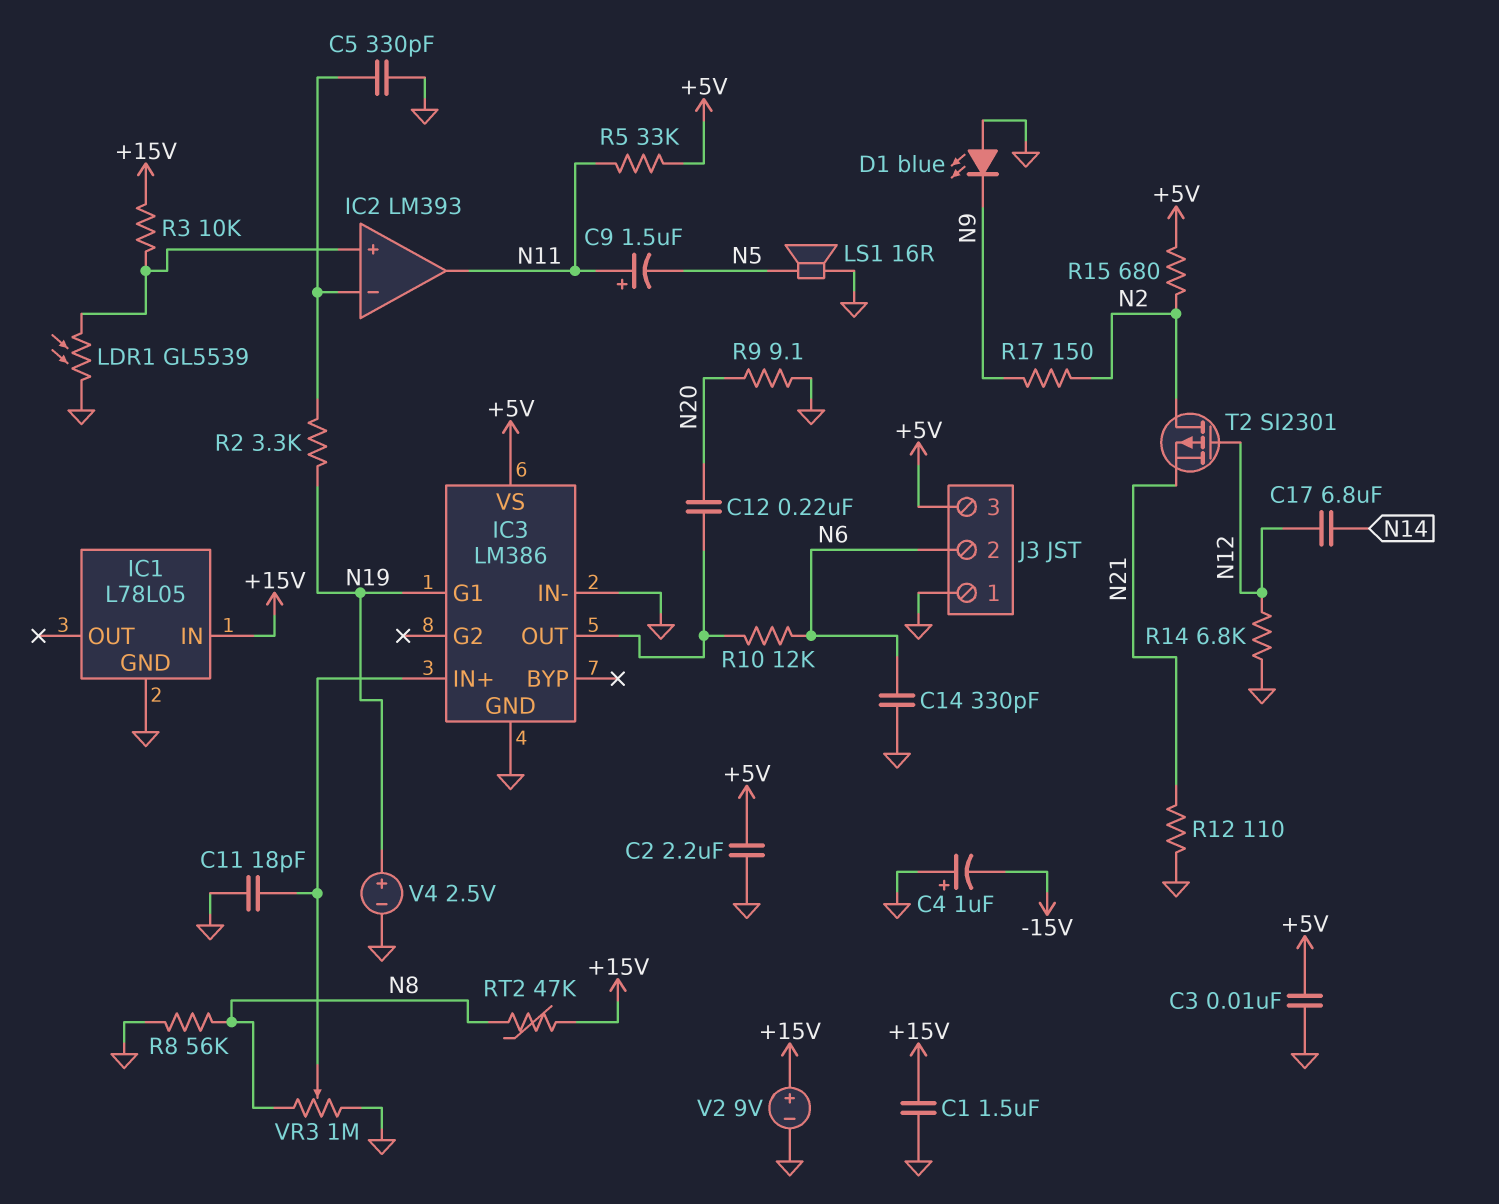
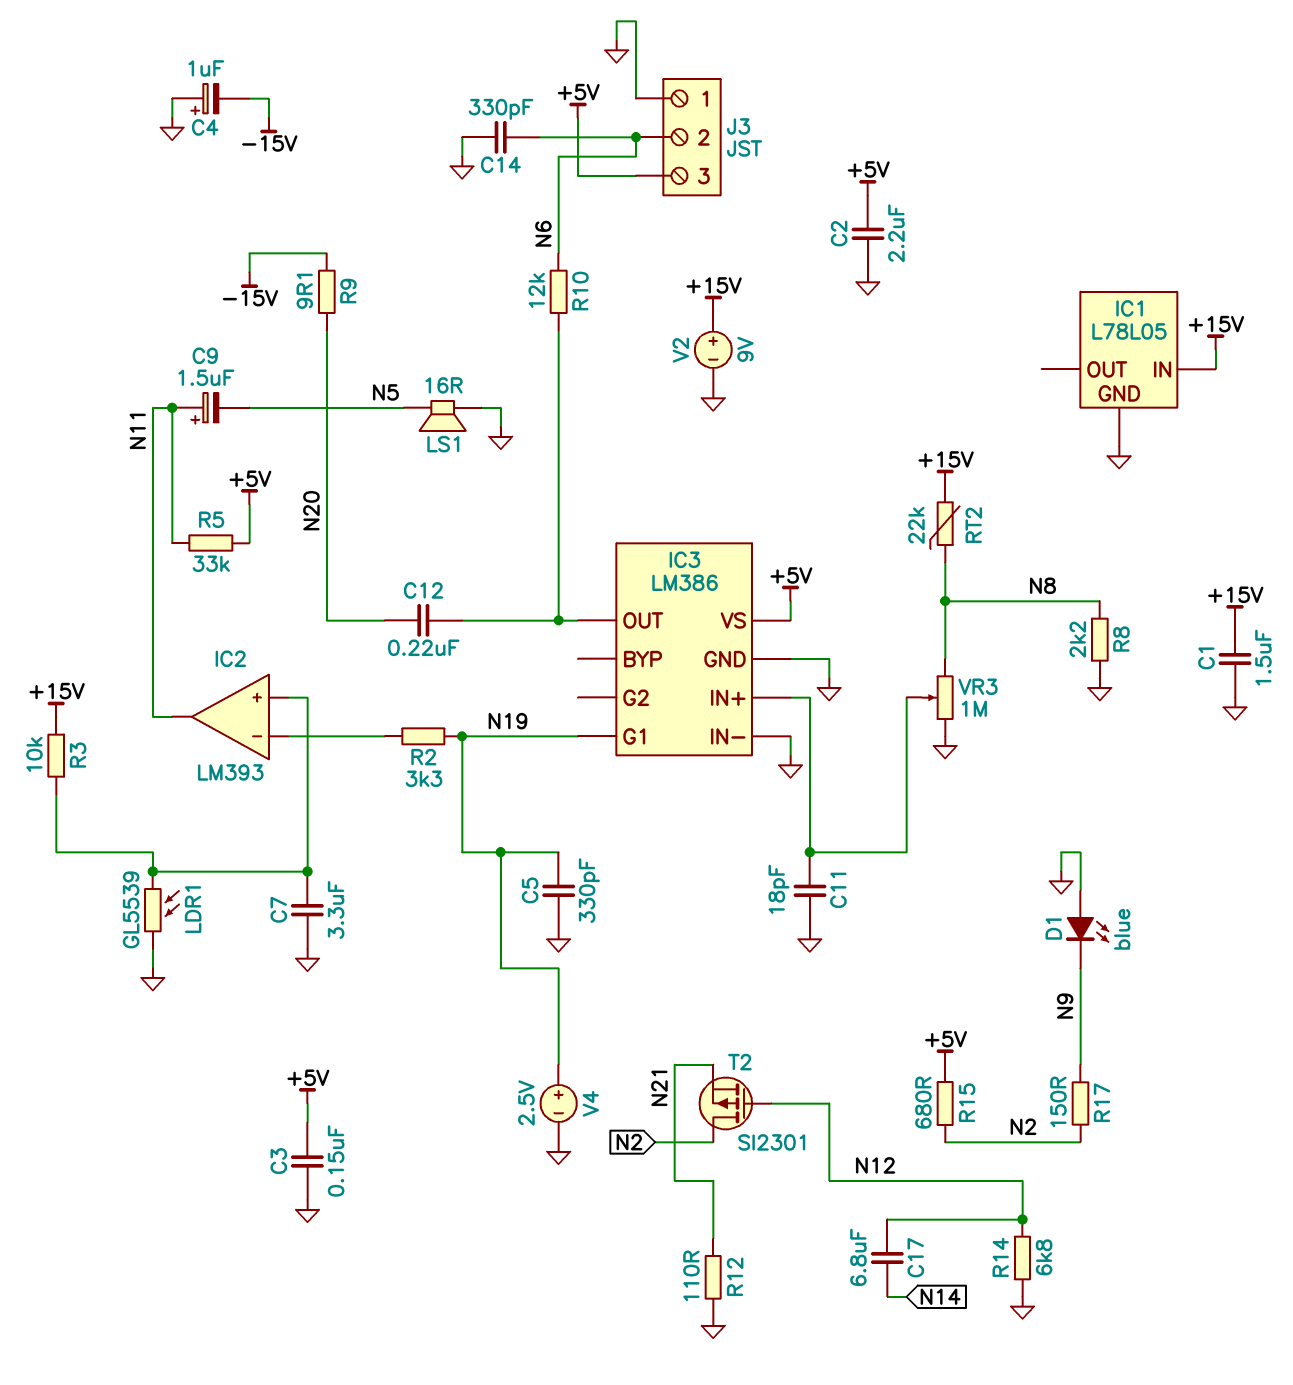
C3: 10nF (+5V, GND) -> 150nF (+5V, GND)
C5: 330pF (GND, IC2/in-) -> 330pF (GND, N19)
C7: none -> 3.3uF (GND, IC2/in+)
R8: 56k (GND, N8) -> 2.2k (GND, N8)
R9: 9.1 (GND, N20) -> 9.1 (-15V, N20)
RT2: 47k (+15V, N8) -> 22k (+15V, N8)

